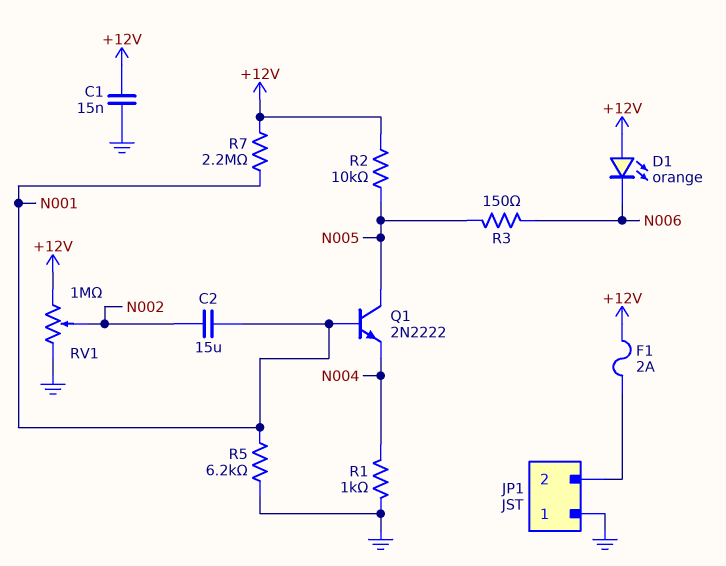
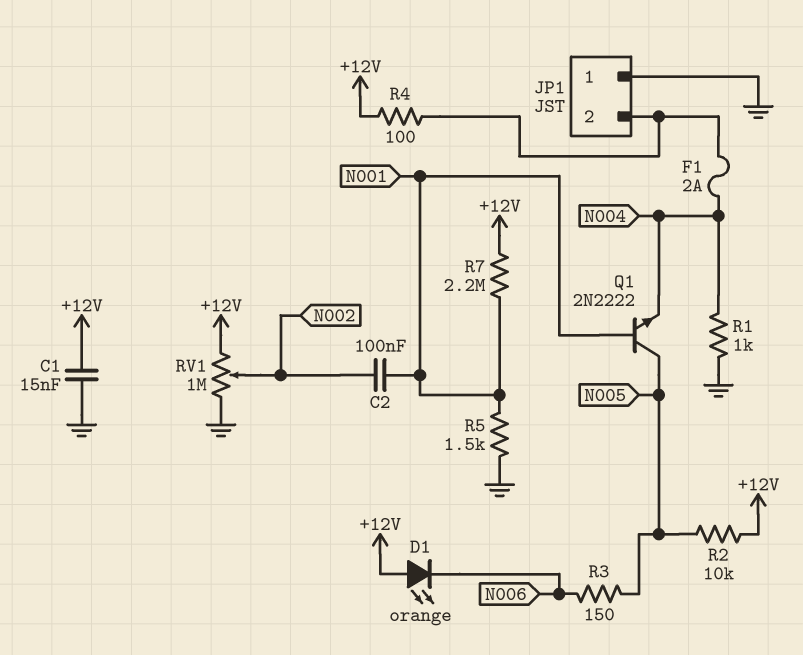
C2: 15uF (N001, N002) -> 100nF (N001, N002)
F1: 2A (+12V, JP1/2) -> 2A (JP1/2, N004)
R4: none -> 100 (+12V, JP1/2)
R5: 6.2k (GND, N001) -> 1.5k (GND, N001)

